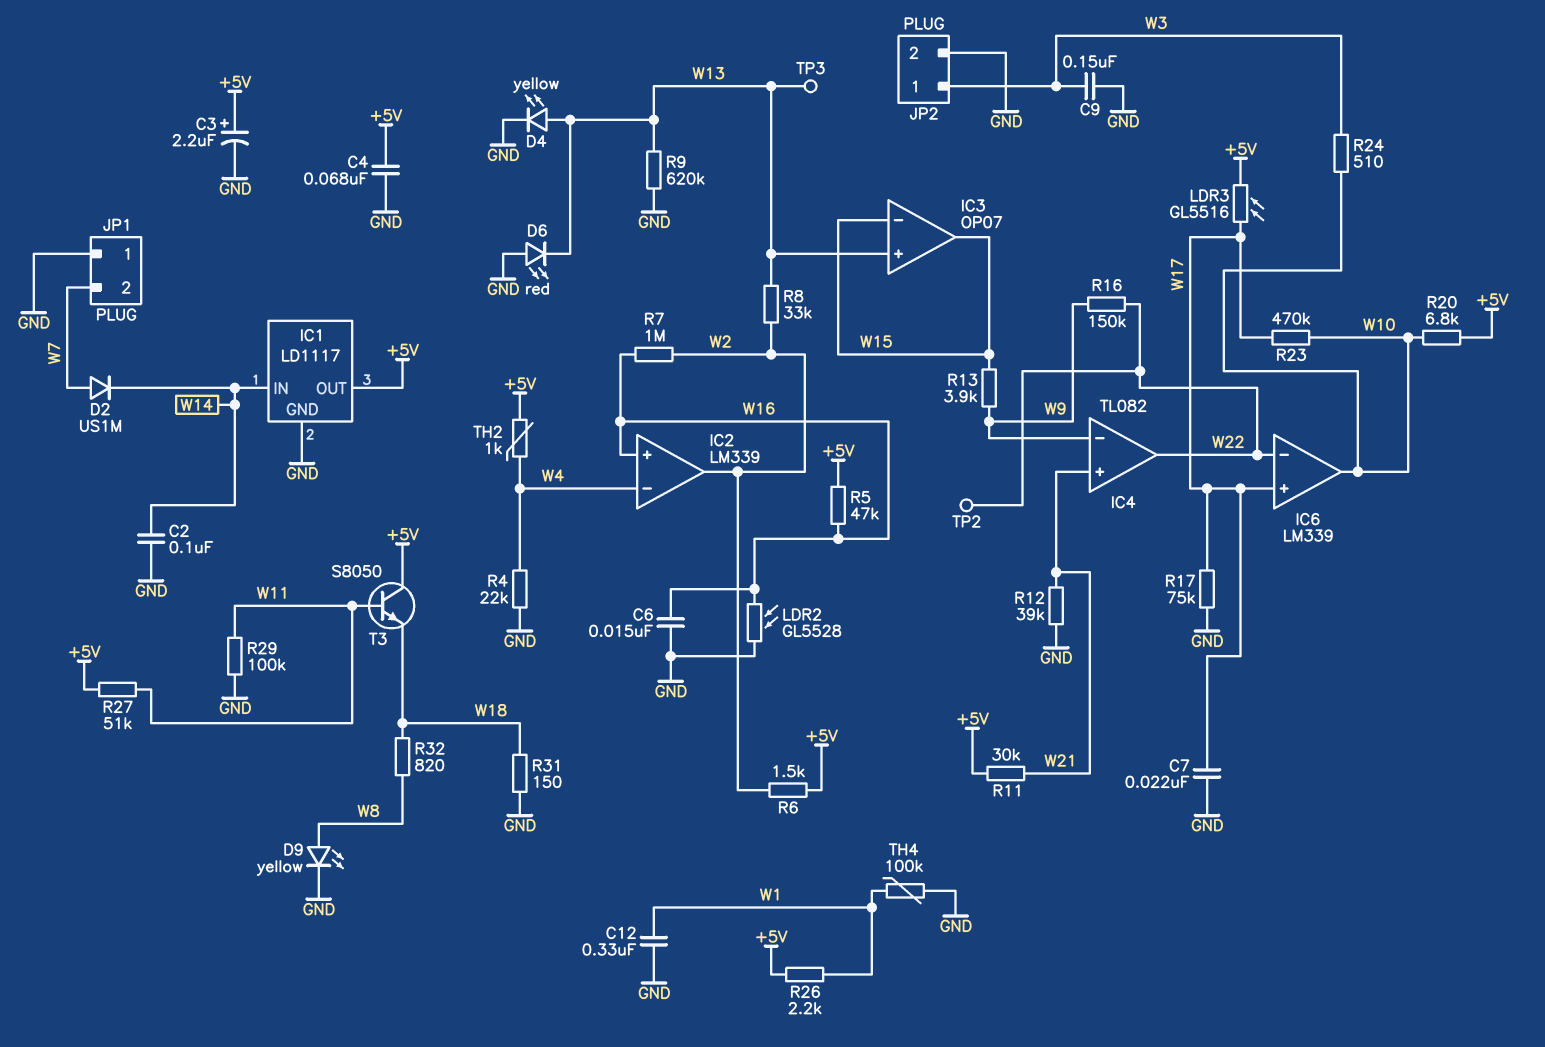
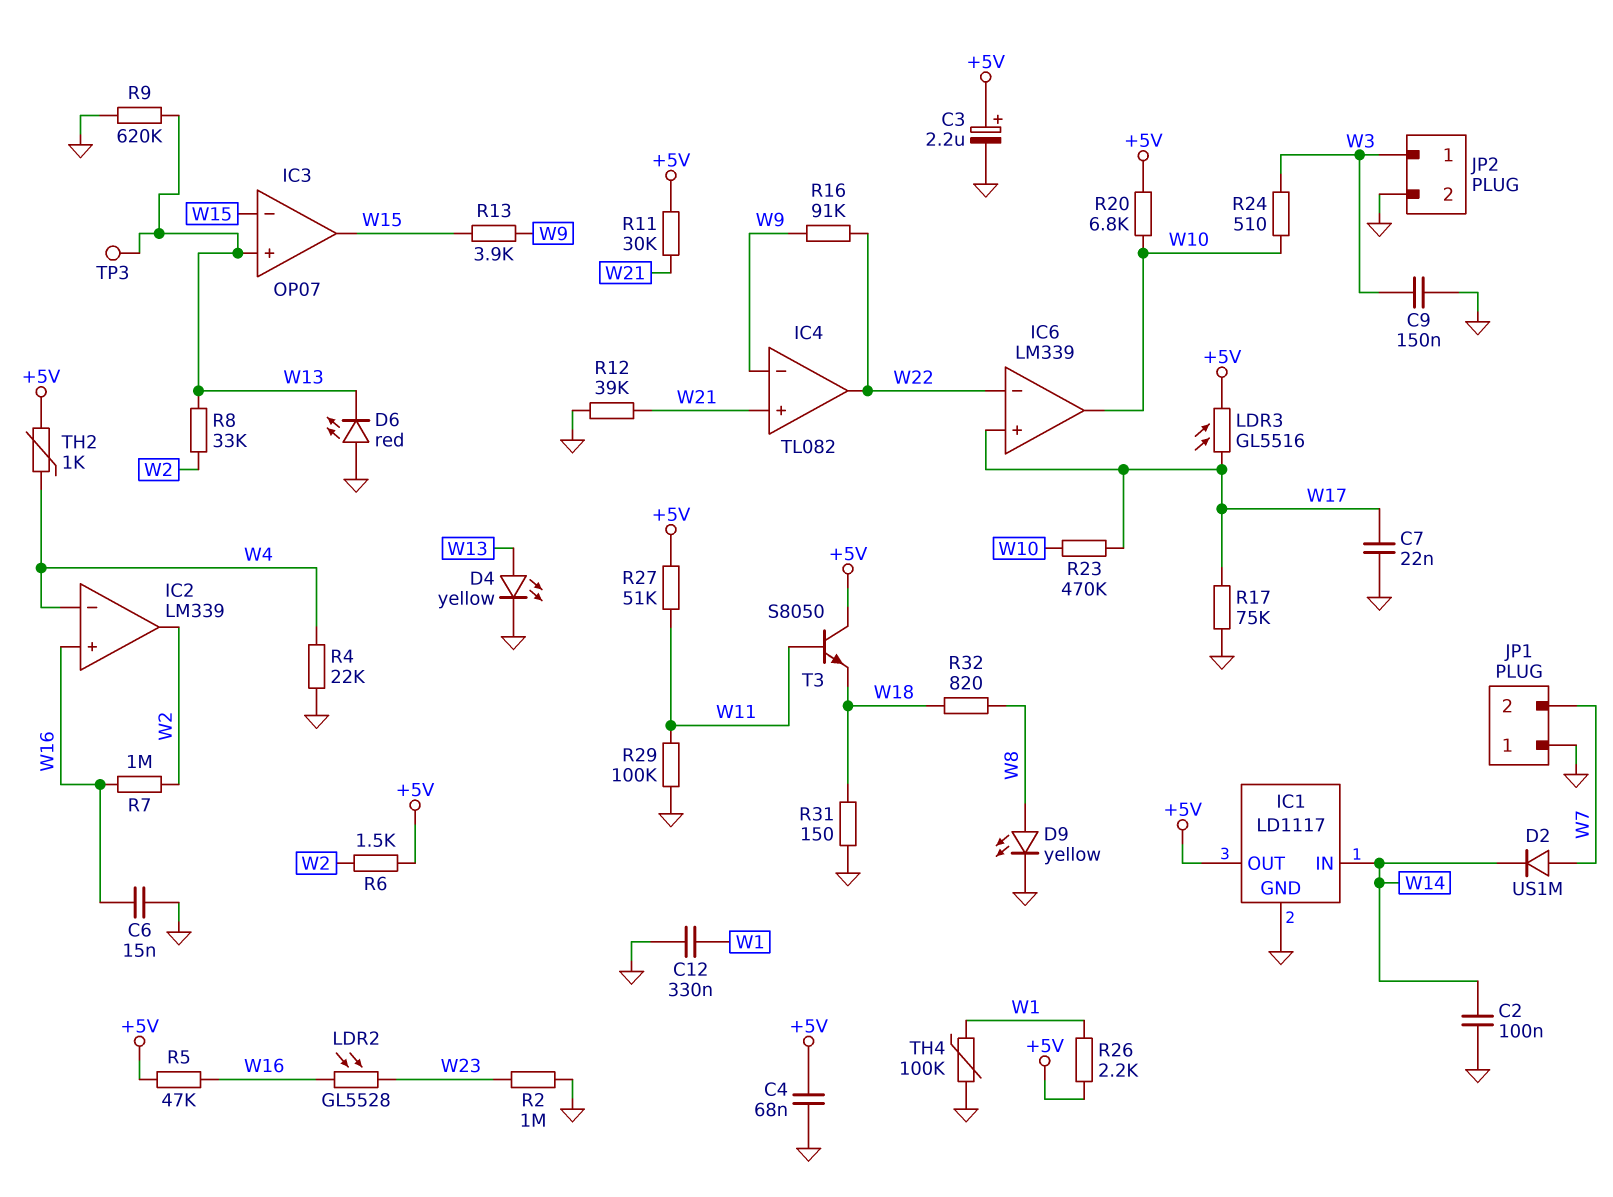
LDR2: GL5528 (GND, W16) -> GL5528 (W16, W23)
R2: none -> 1M (GND, W23)
R16: 150k (W9, W22) -> 91k (W9, W22)
TP2: test point (W22) -> none

